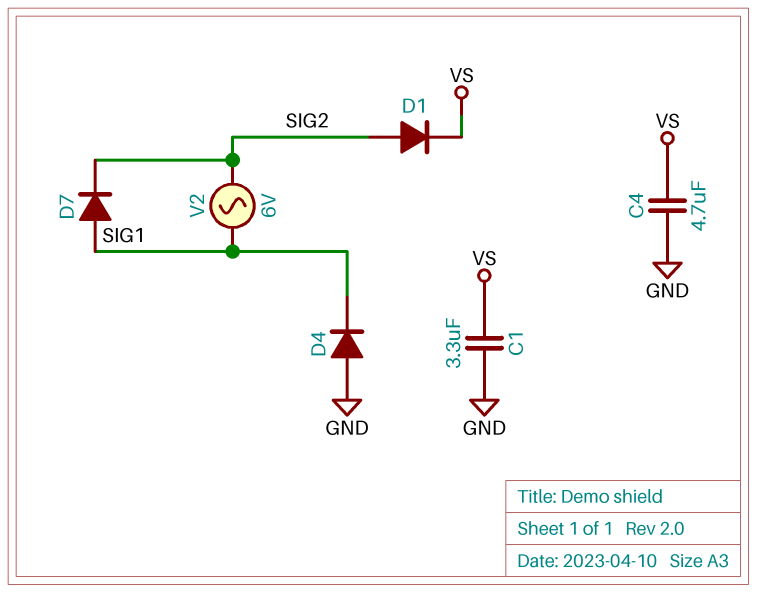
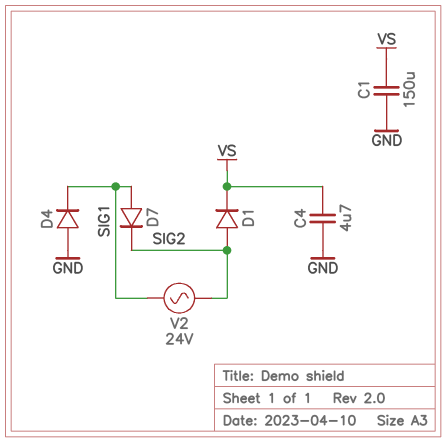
C1: 3.3uF (GND, VS) -> 150uF (GND, VS)
V2: AC 6V (SIG1, SIG2) -> AC 24V (SIG1, SIG2)

